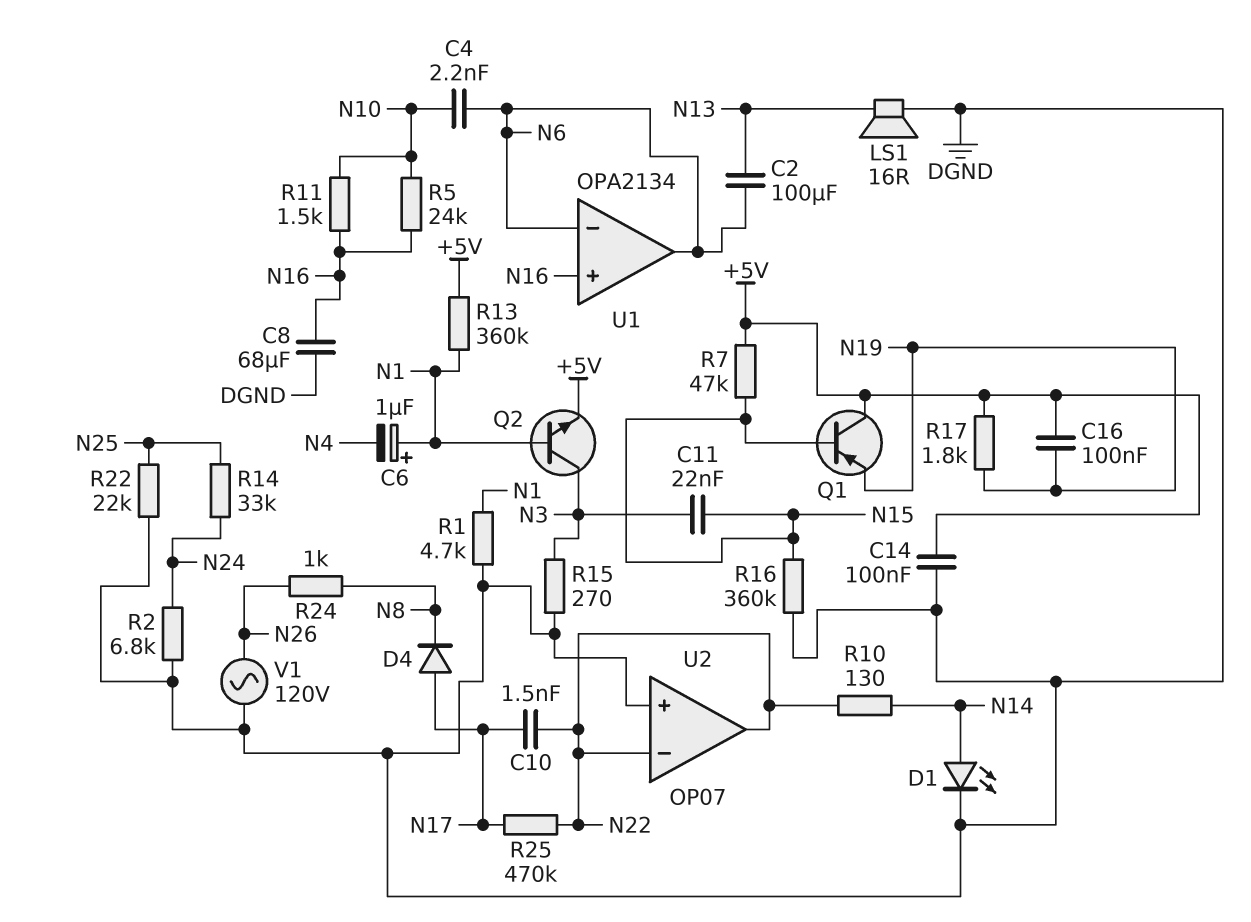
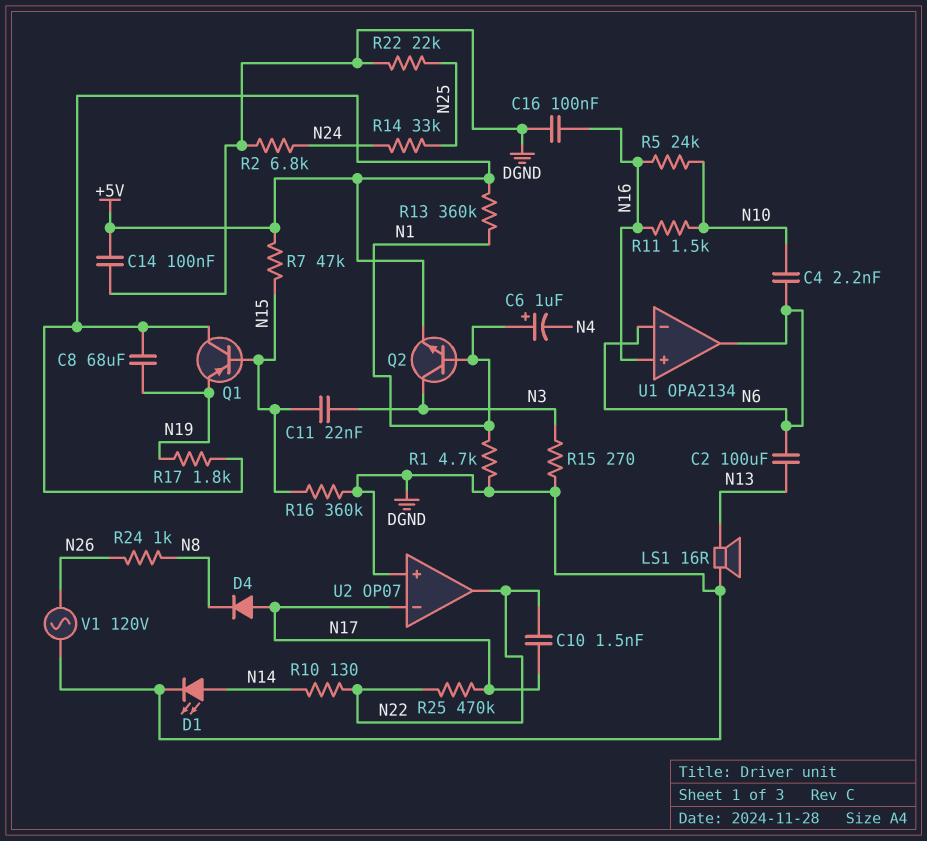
C8: 68uF (DGND, N16) -> 68uF (+5V, N19)
C16: 100nF (+5V, N19) -> 100nF (DGND, N16)
U2 pin in-: N22 -> N17

